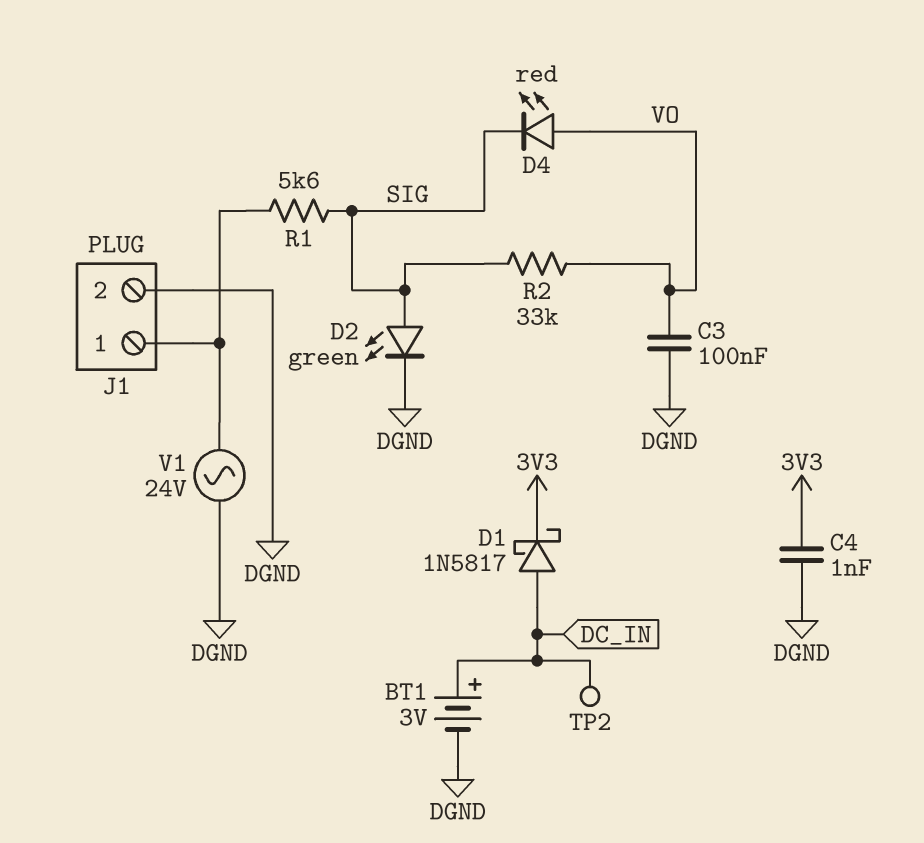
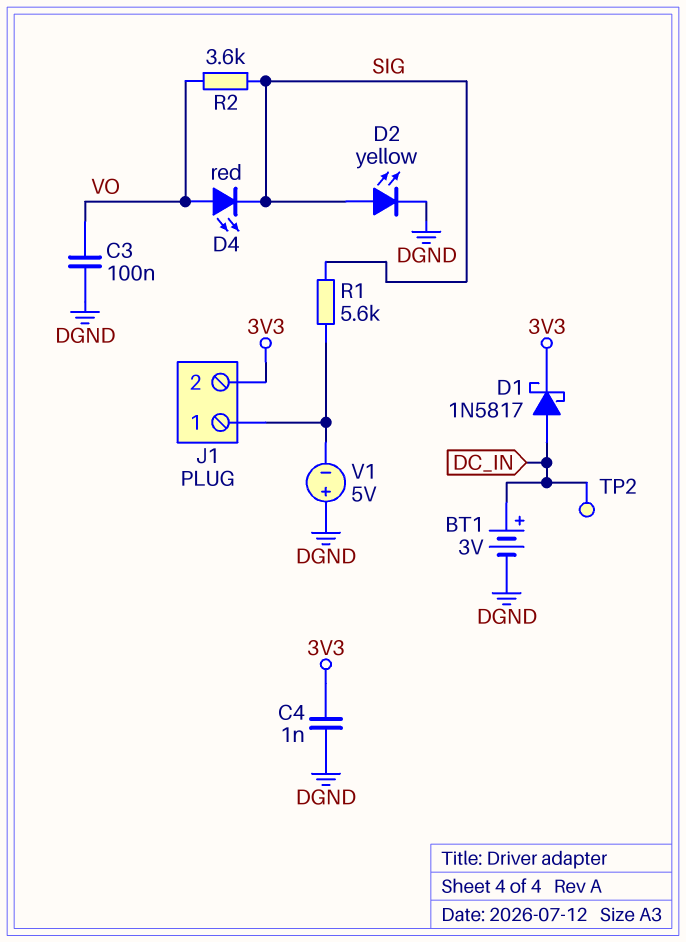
D2: LED green (A SIG, K DGND) -> LED yellow (A SIG, K DGND)
J1 pin 2: DGND -> 3V3
R2: 33k (SIG, VO) -> 3.6k (SIG, VO)
V1: AC 24V (DGND, J1/1) -> 5V (plus DGND, minus J1/1)

